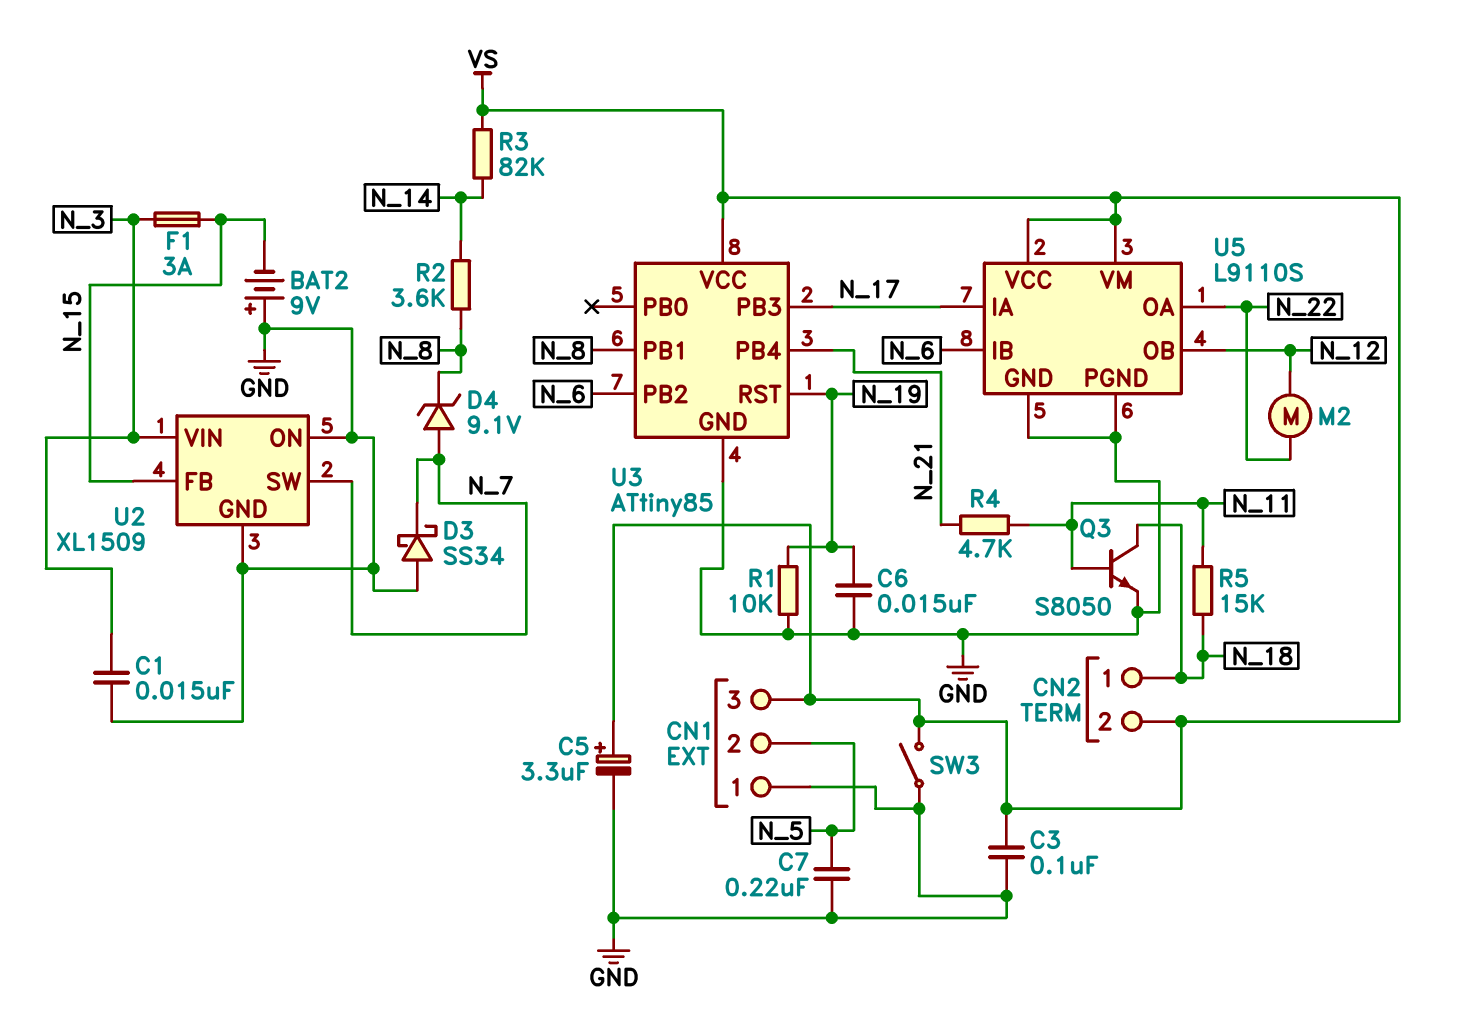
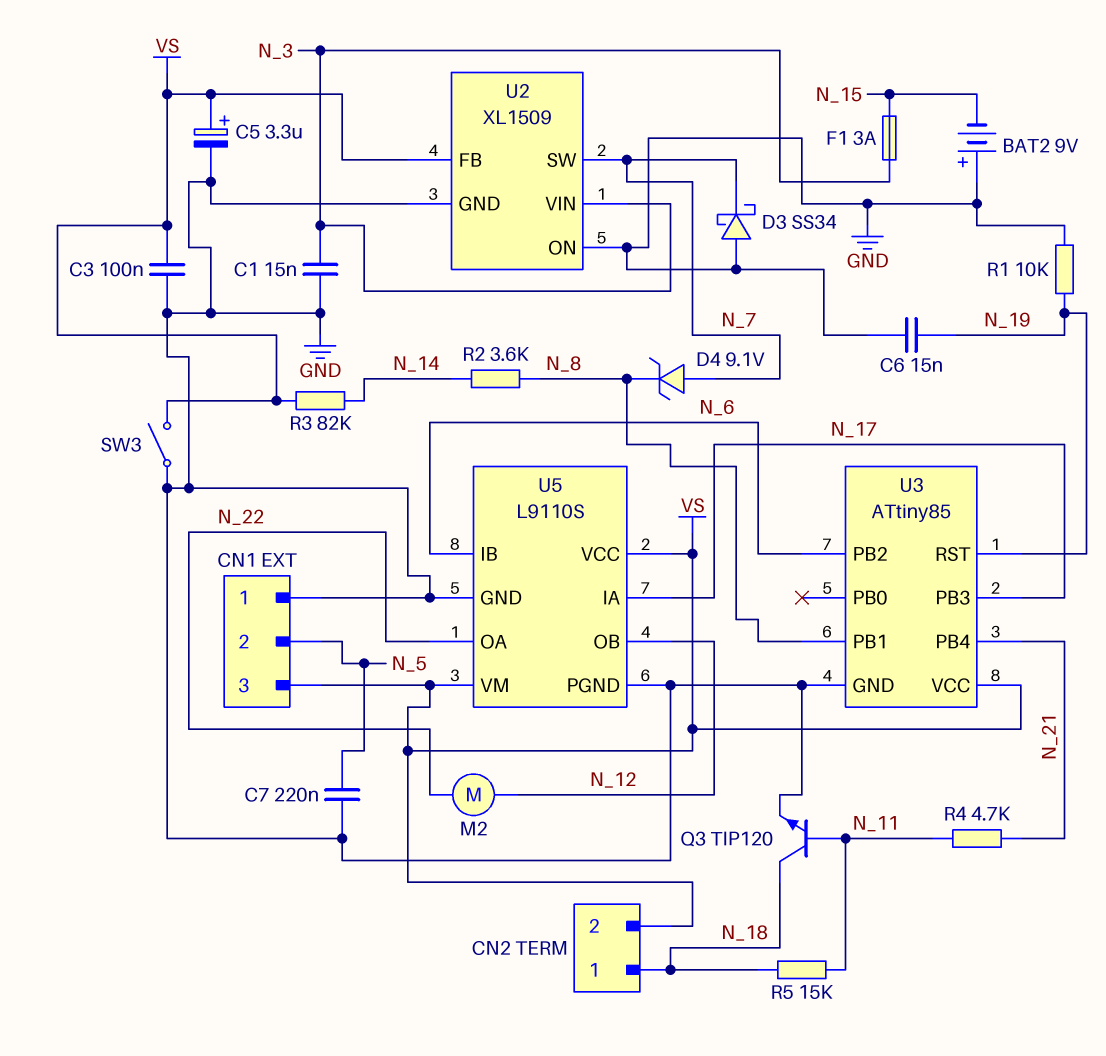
Q3: NPN S8050 (B N_11, C N_18, E GND) -> NPN TIP120 (B N_11, C N_18, E GND)
U2 pin FB: N_15 -> VS

